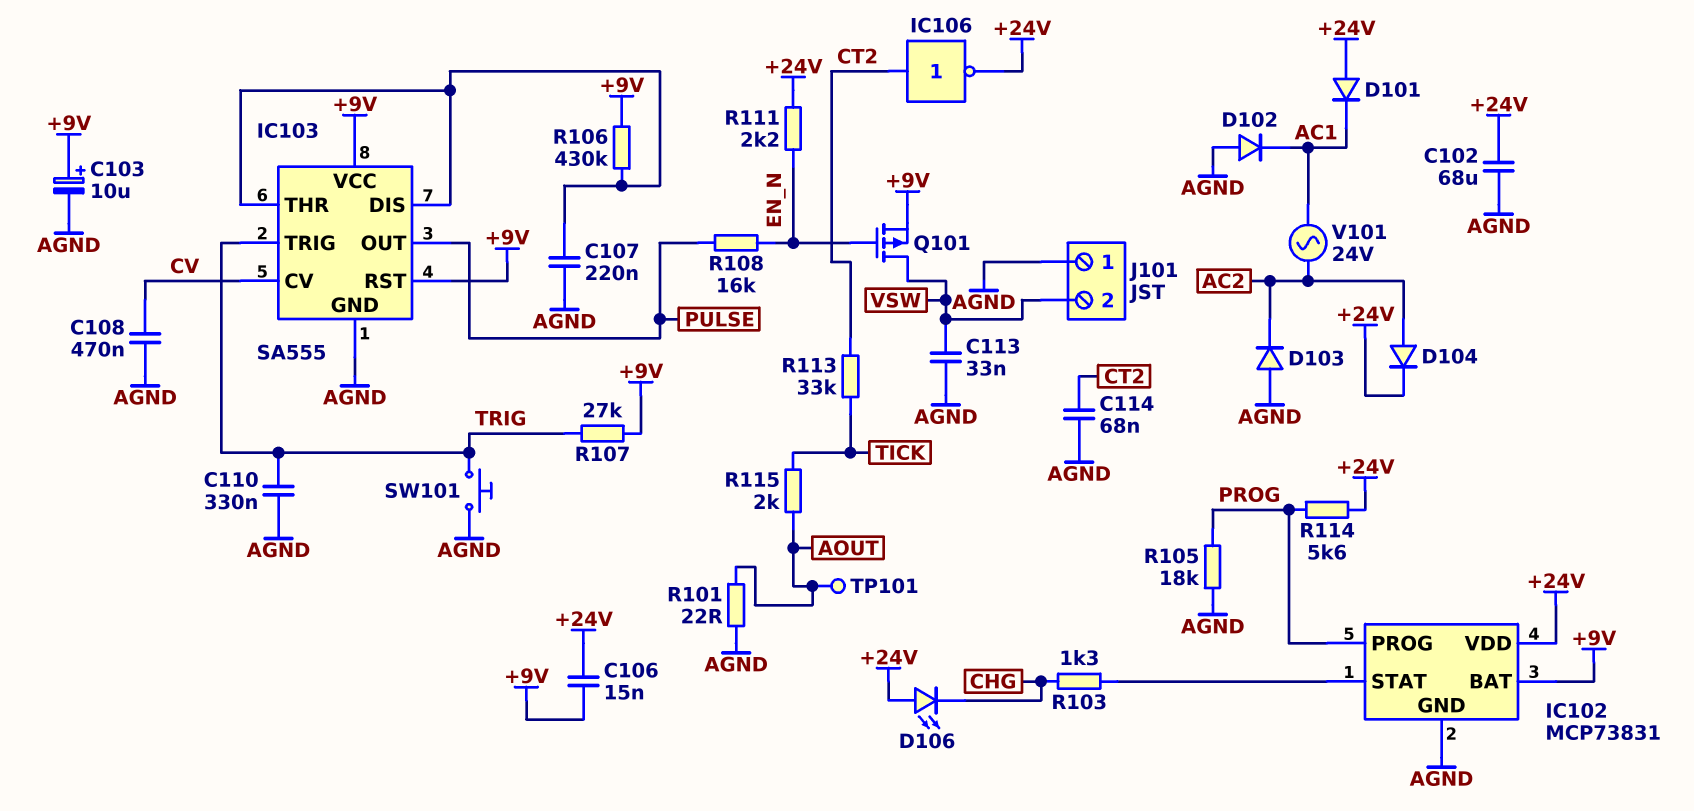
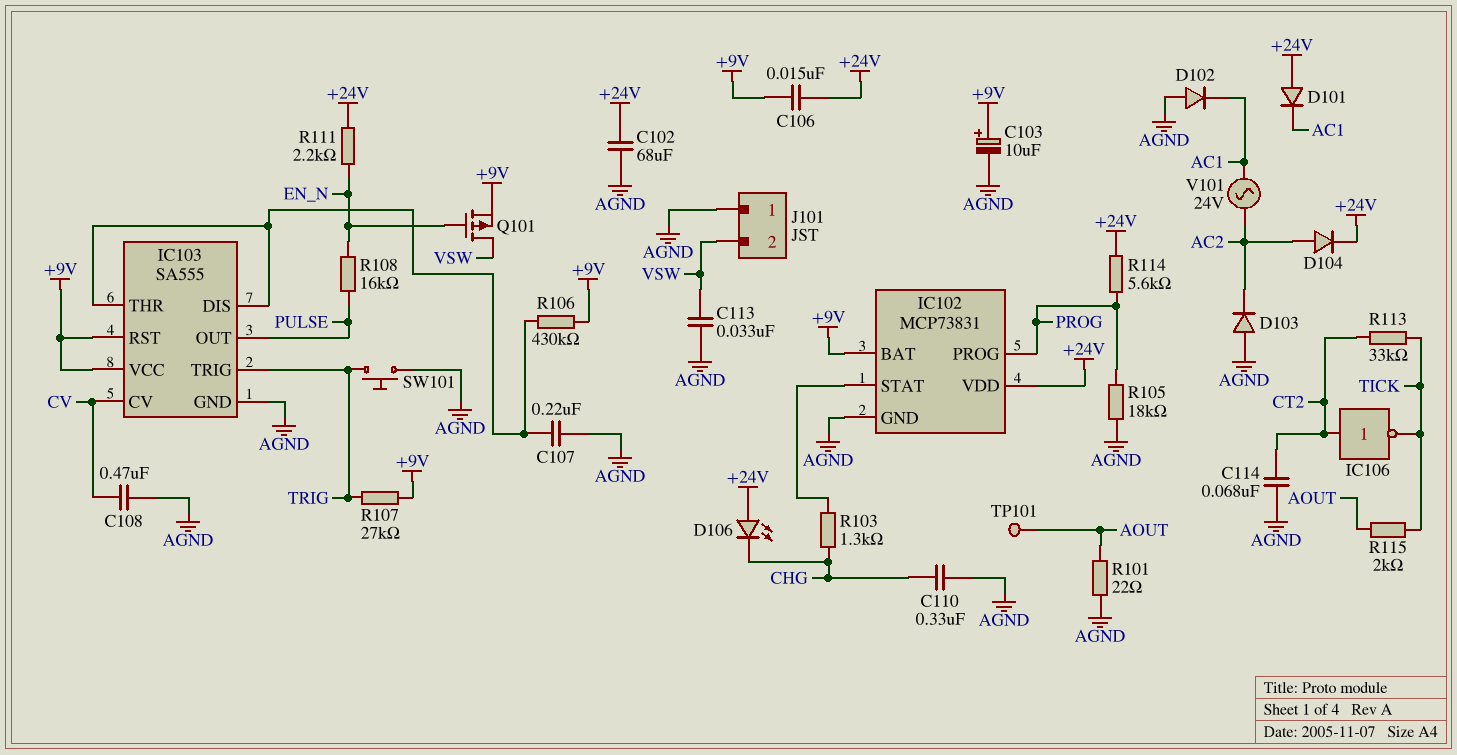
C110: 330nF (AGND, TRIG) -> 330nF (AGND, CHG)
IC106: NOT (in CT2, out +24V) -> NOT (in CT2, out TICK)

